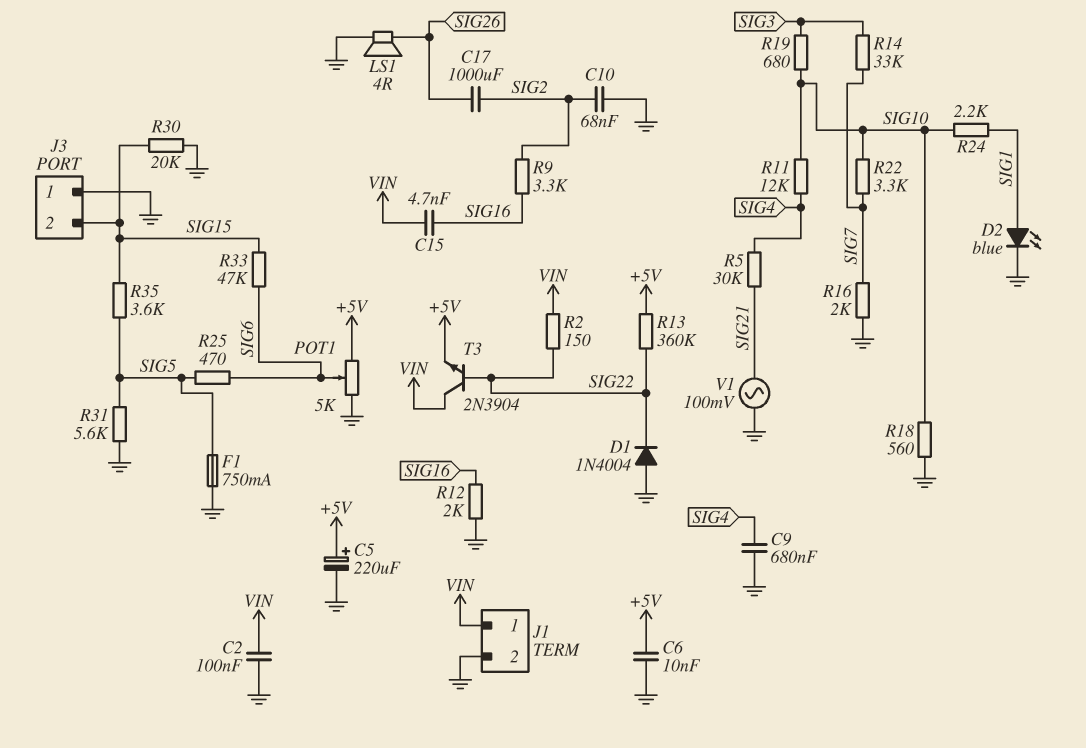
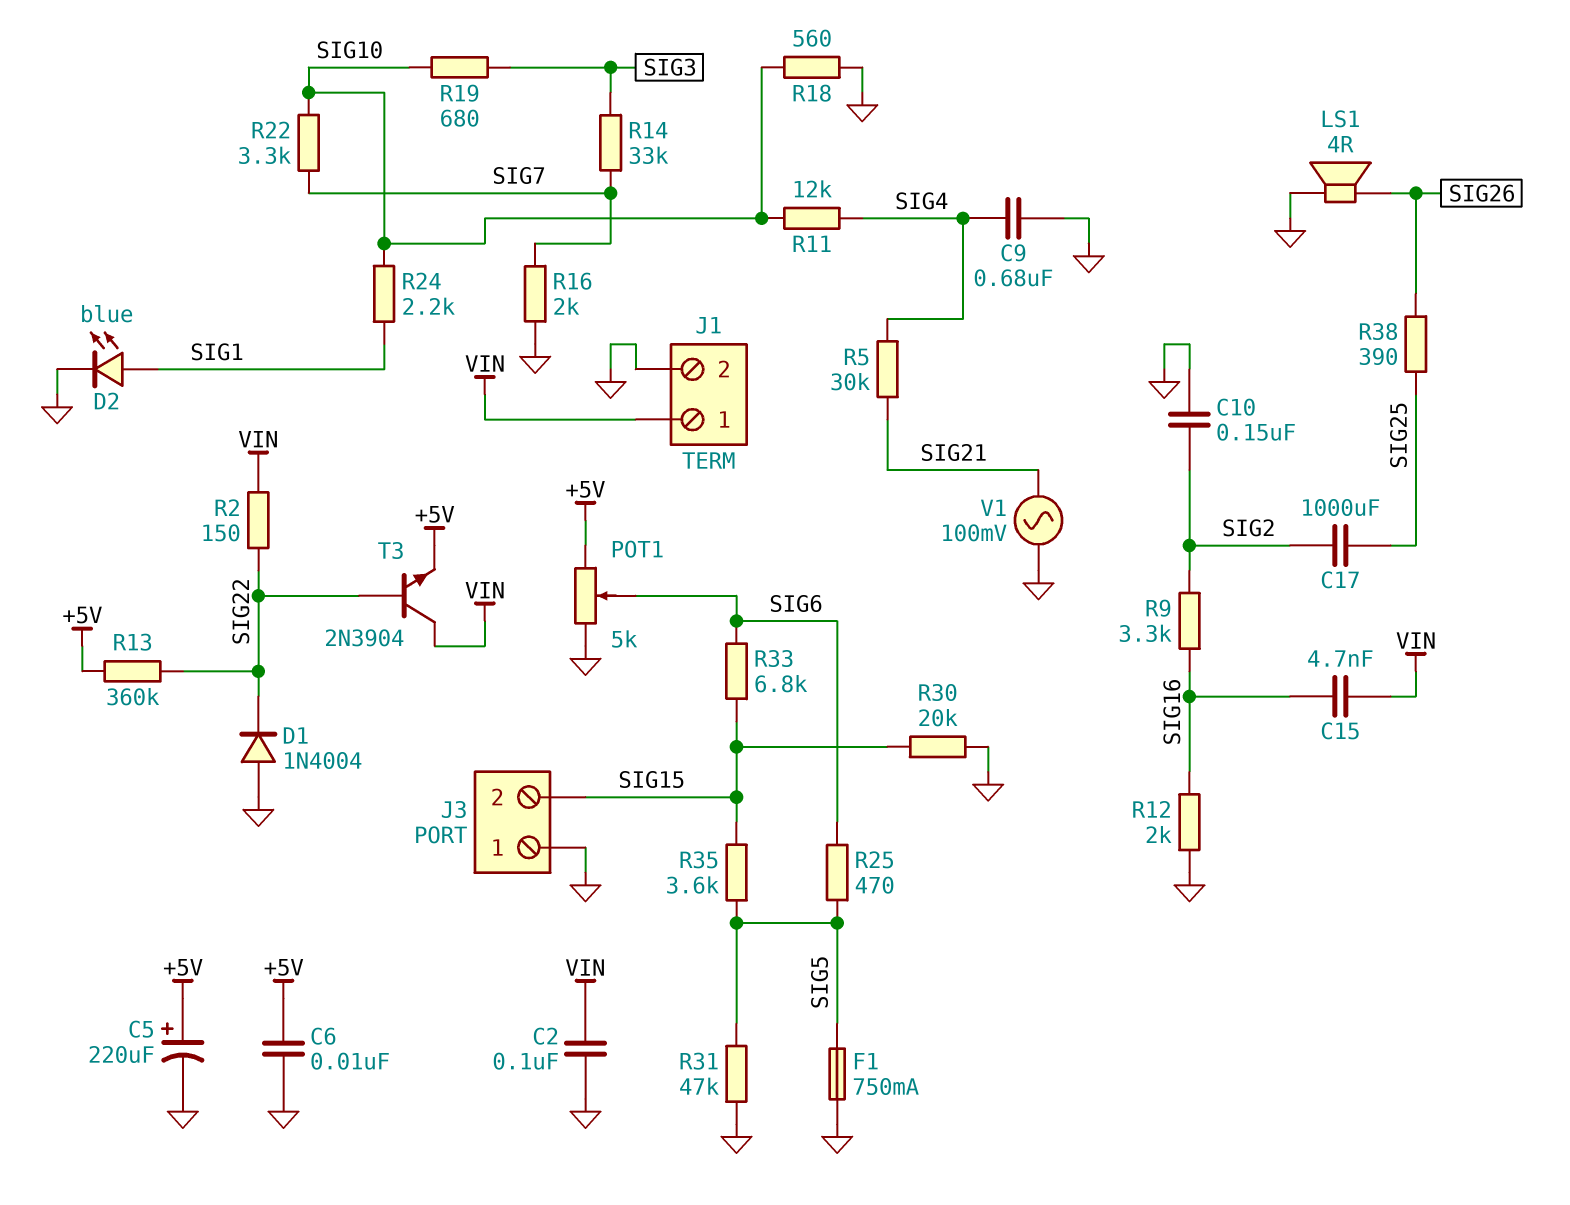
C10: 68nF (GND, SIG2) -> 150nF (GND, SIG2)
C17: 1000uF (SIG2, SIG26) -> 1000uF (SIG2, SIG25)
R31: 5.6k (GND, SIG5) -> 47k (GND, SIG5)
R33: 47k (SIG6, SIG15) -> 6.8k (SIG6, SIG15)
R38: none -> 390 (SIG25, SIG26)

